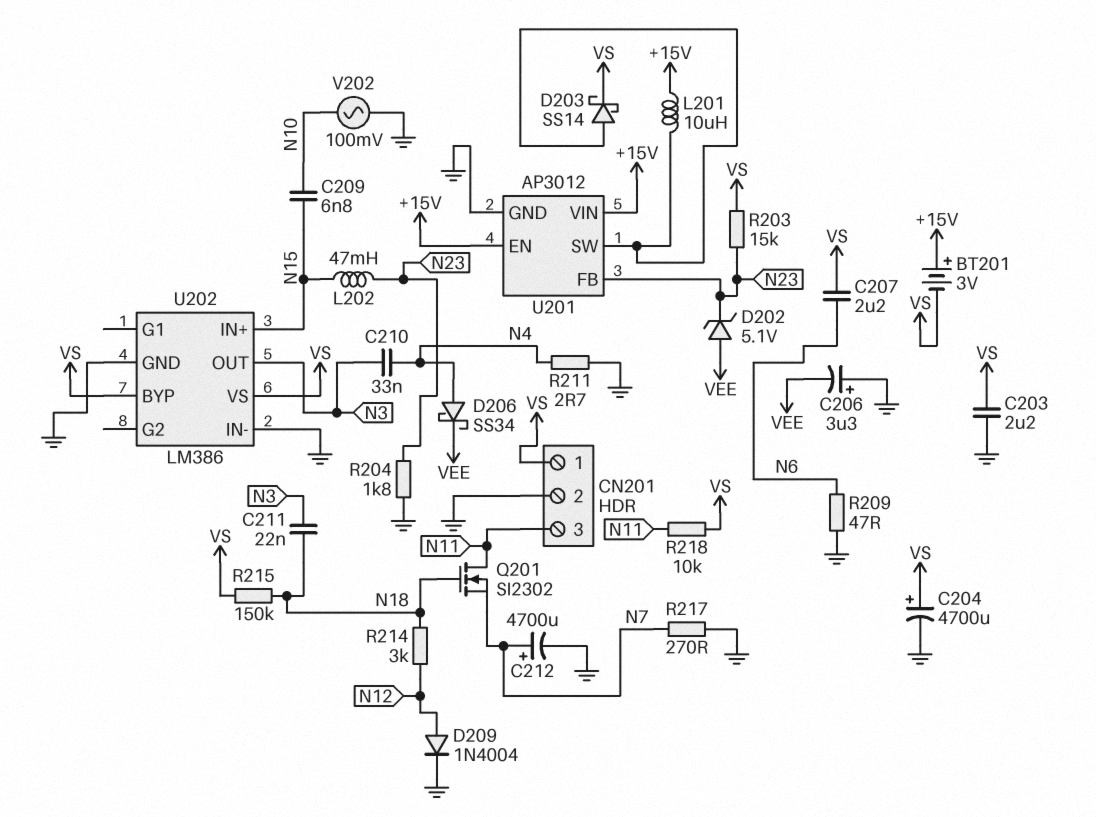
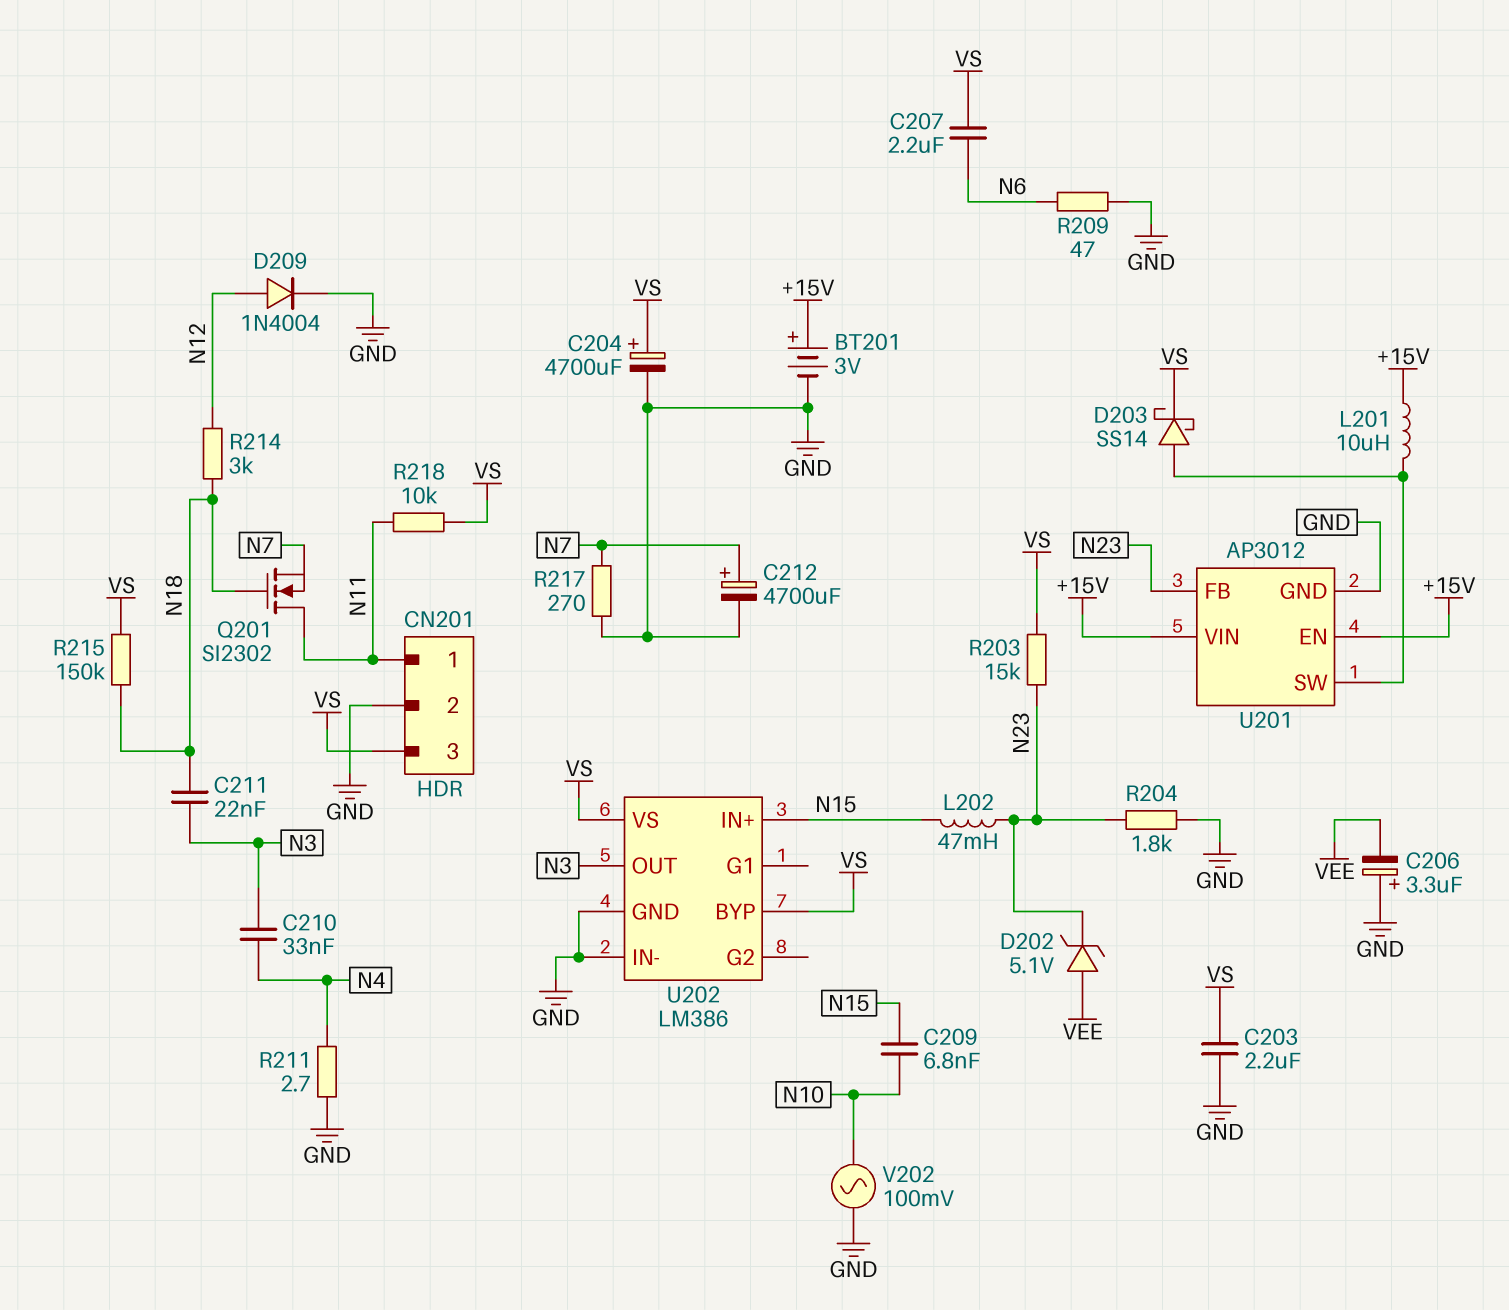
BT201: 3V (plus +15V, minus VS) -> 3V (plus +15V, minus GND)
CN201 pin 1: VS -> N11
CN201 pin 3: N11 -> VS
D206: schottky SS34 (A N4, K VEE) -> none

